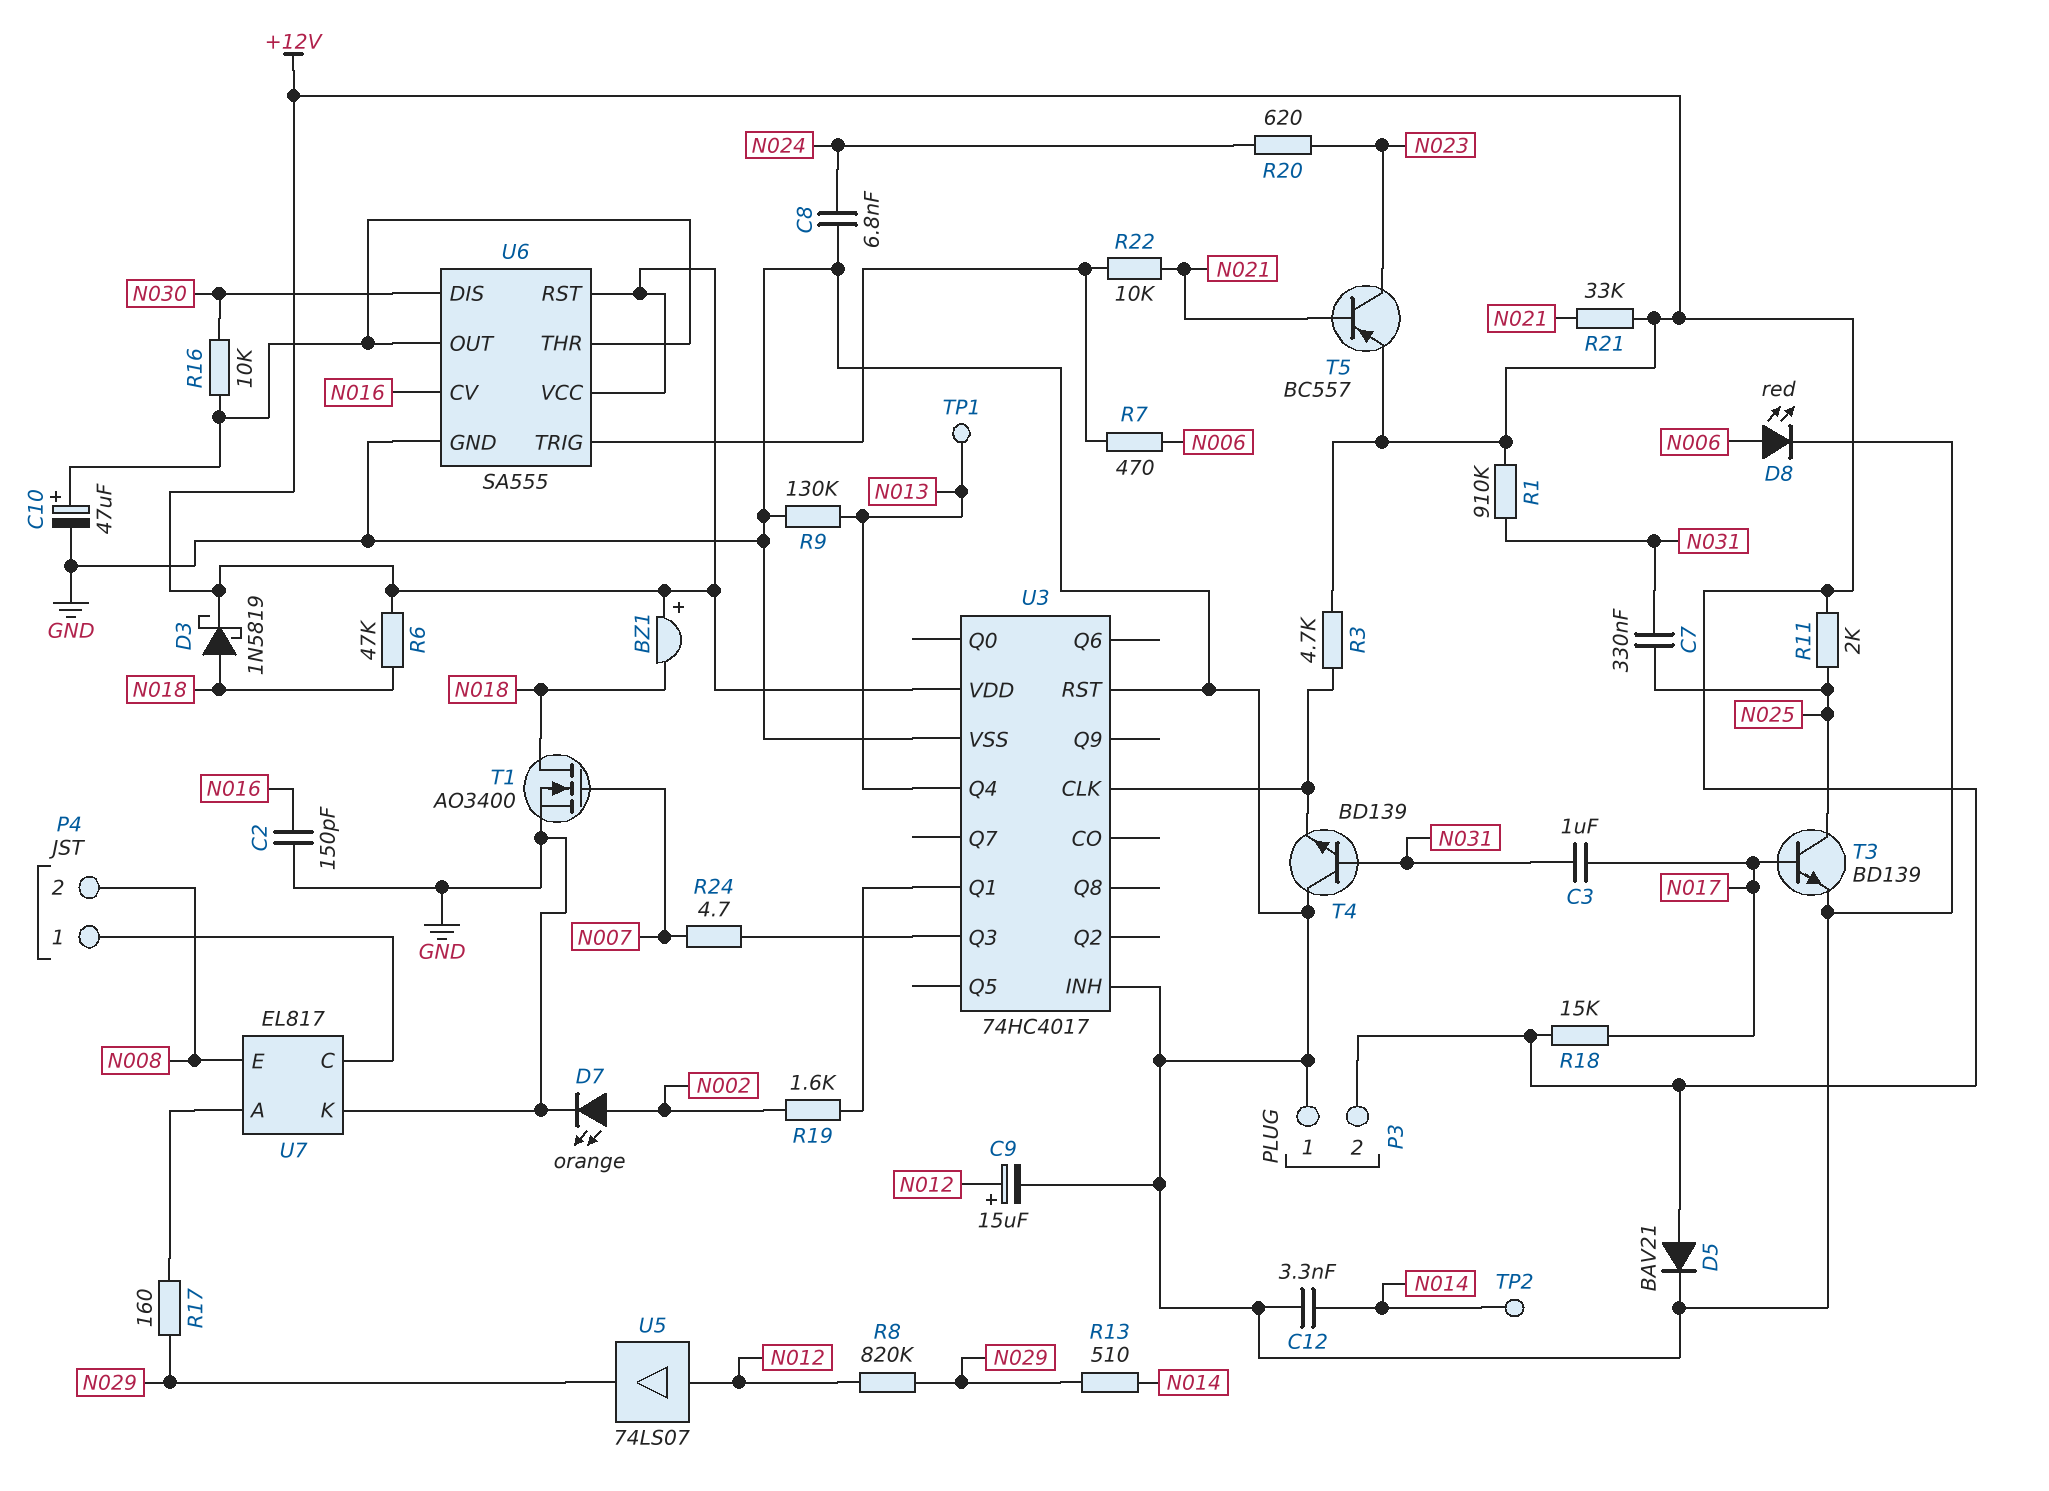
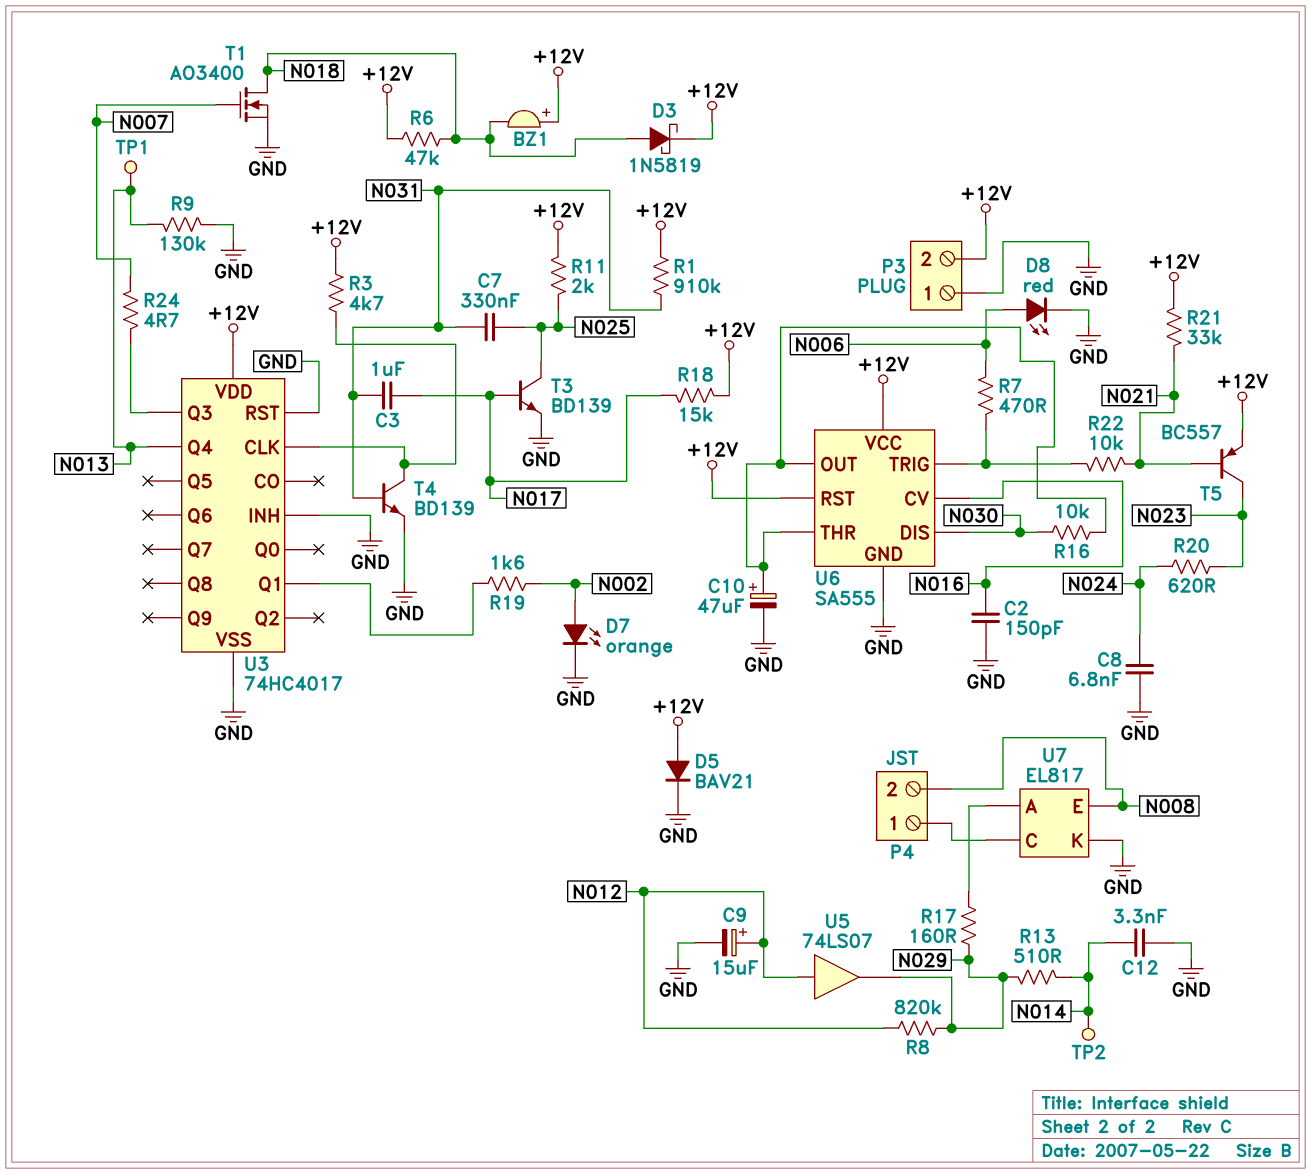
T4: NPN BD139 (B N031, C GND, E U3/CLK) -> NPN BD139 (B N031, C U3/CLK, E GND)

